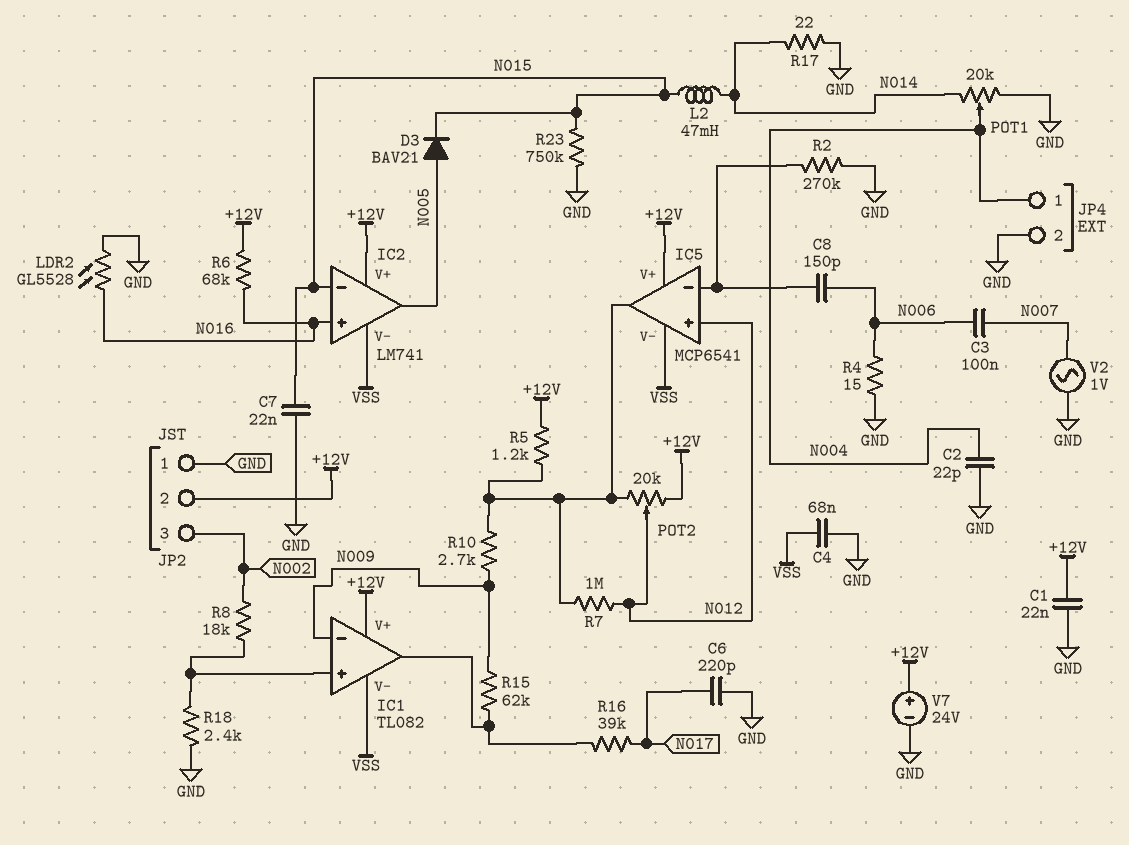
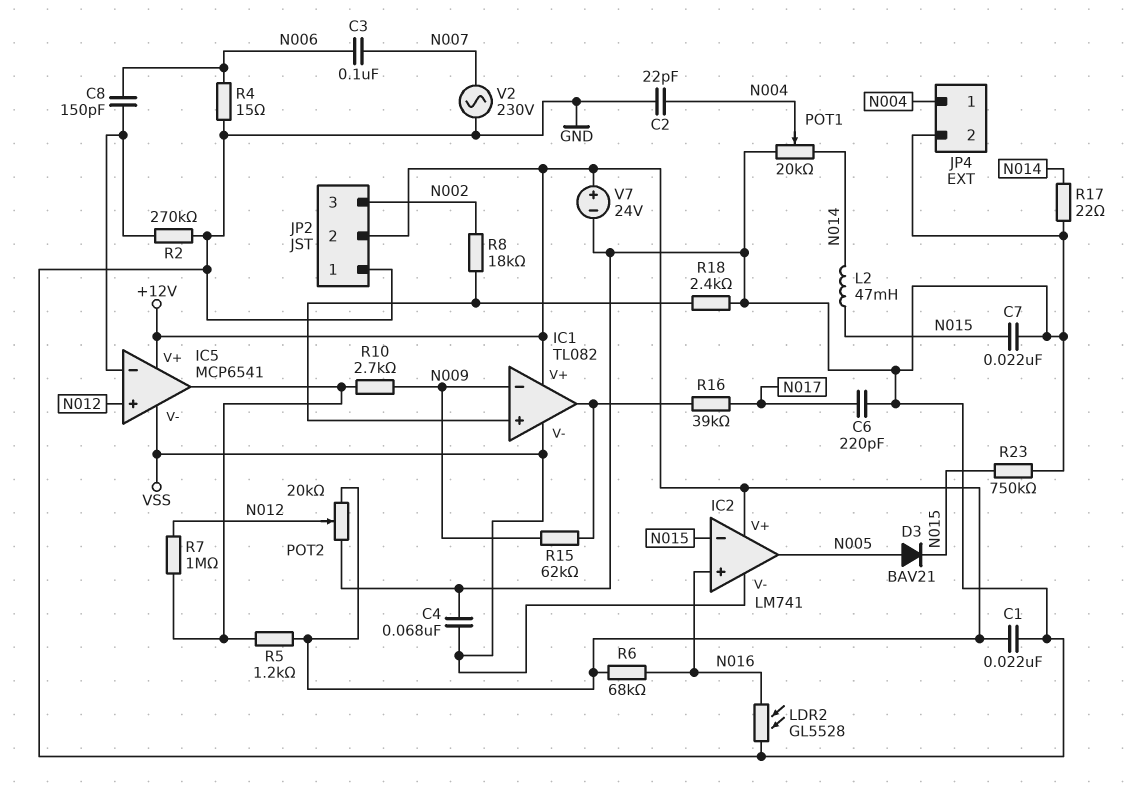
POT2: 20k (+12V, IC5/out, wiper N012) -> 20k (+12V, GND, wiper N012)
V2: AC 1V (GND, N007) -> AC 230V (GND, N007)

